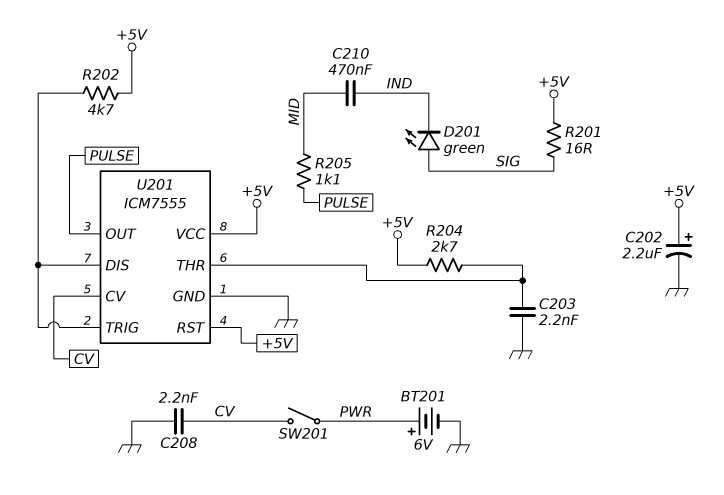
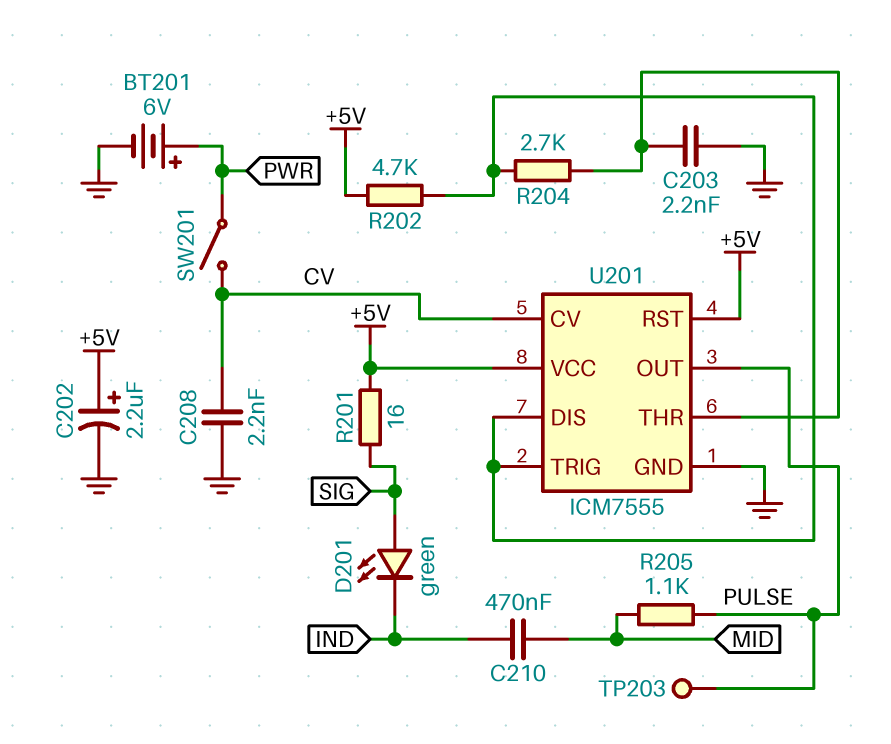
R204: 2.7k (+5V, U201/THR) -> 2.7k (U201/DIS, U201/THR)
TP203: none -> test point (PULSE)

